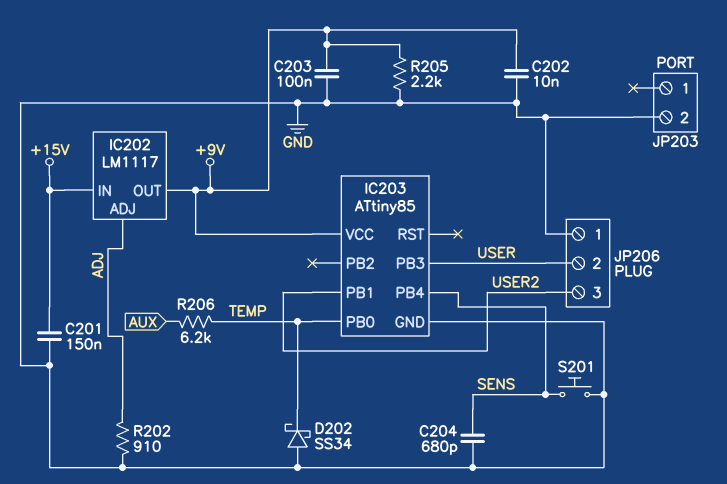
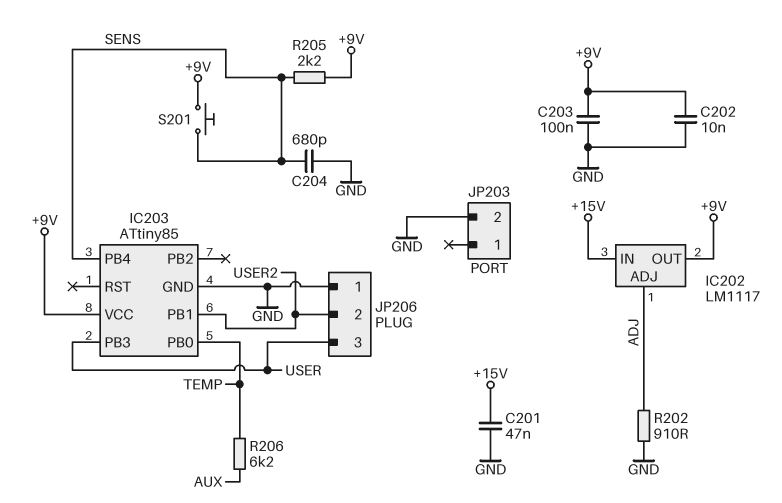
C201: 150nF (+15V, GND) -> 47nF (+15V, GND)
D202: schottky SS34 (A GND, K TEMP) -> none
JP206 pin 2: USER -> USER2
JP206 pin 3: USER2 -> USER
R205: 2.2k (+9V, GND) -> 2.2k (+9V, SENS)
S201: button (GND, SENS) -> button (+9V, SENS)

